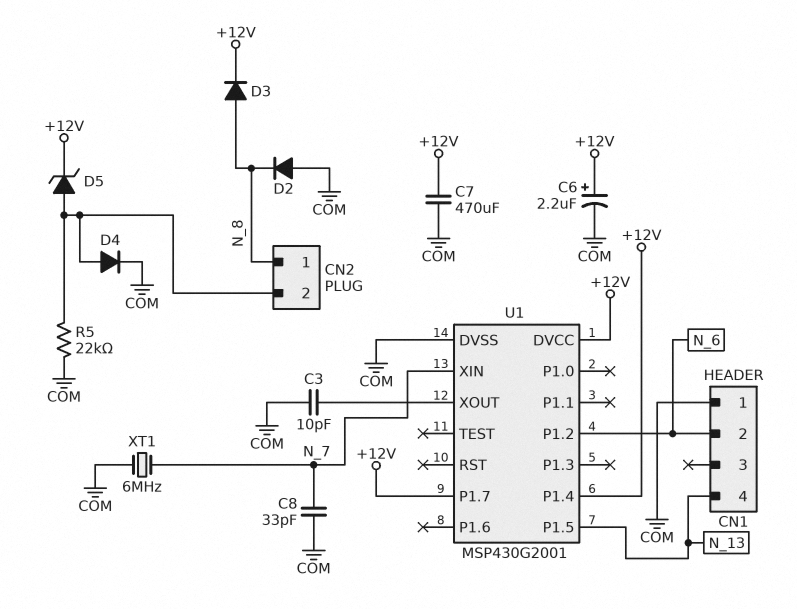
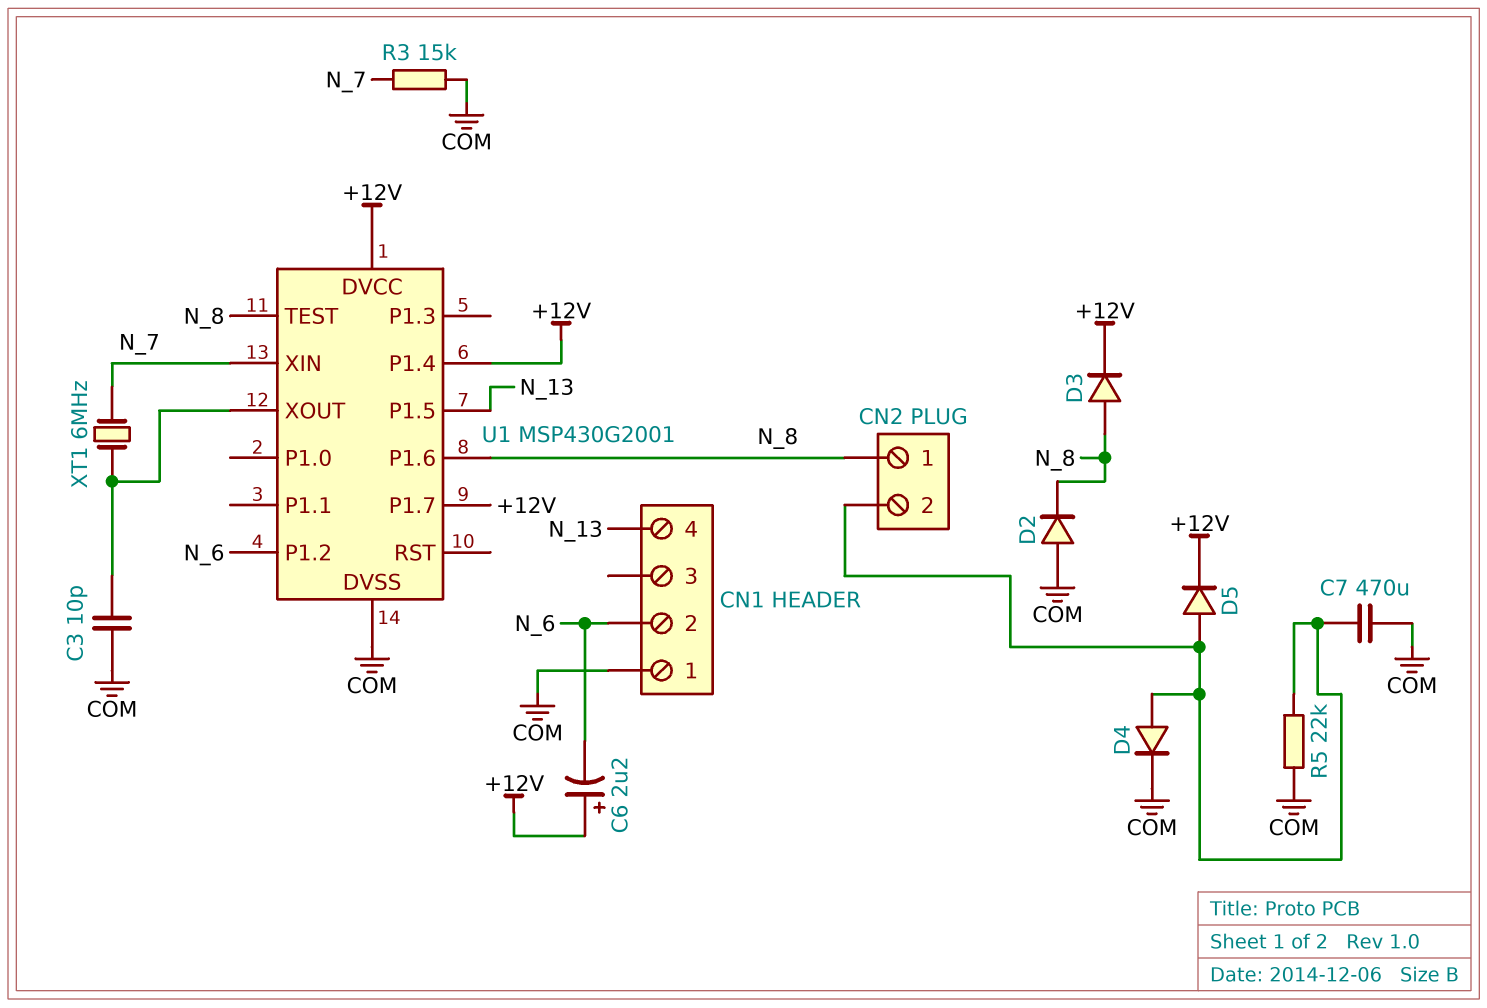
C6: 2.2uF (plus +12V, minus COM) -> 2.2uF (plus +12V, minus N_6)
C7: 470uF (+12V, COM) -> 470uF (CN2/2, COM)
C8: 33pF (COM, N_7) -> none
D5: zener (A CN2/2, K +12V) -> diode (A CN2/2, K +12V)
R3: none -> 15k (COM, N_7)
U1 pin P1.6: none -> N_8
U1 pin TEST: none -> N_8
XT1: 6MHz (COM, N_7) -> 6MHz (N_7, U1/XOUT)

